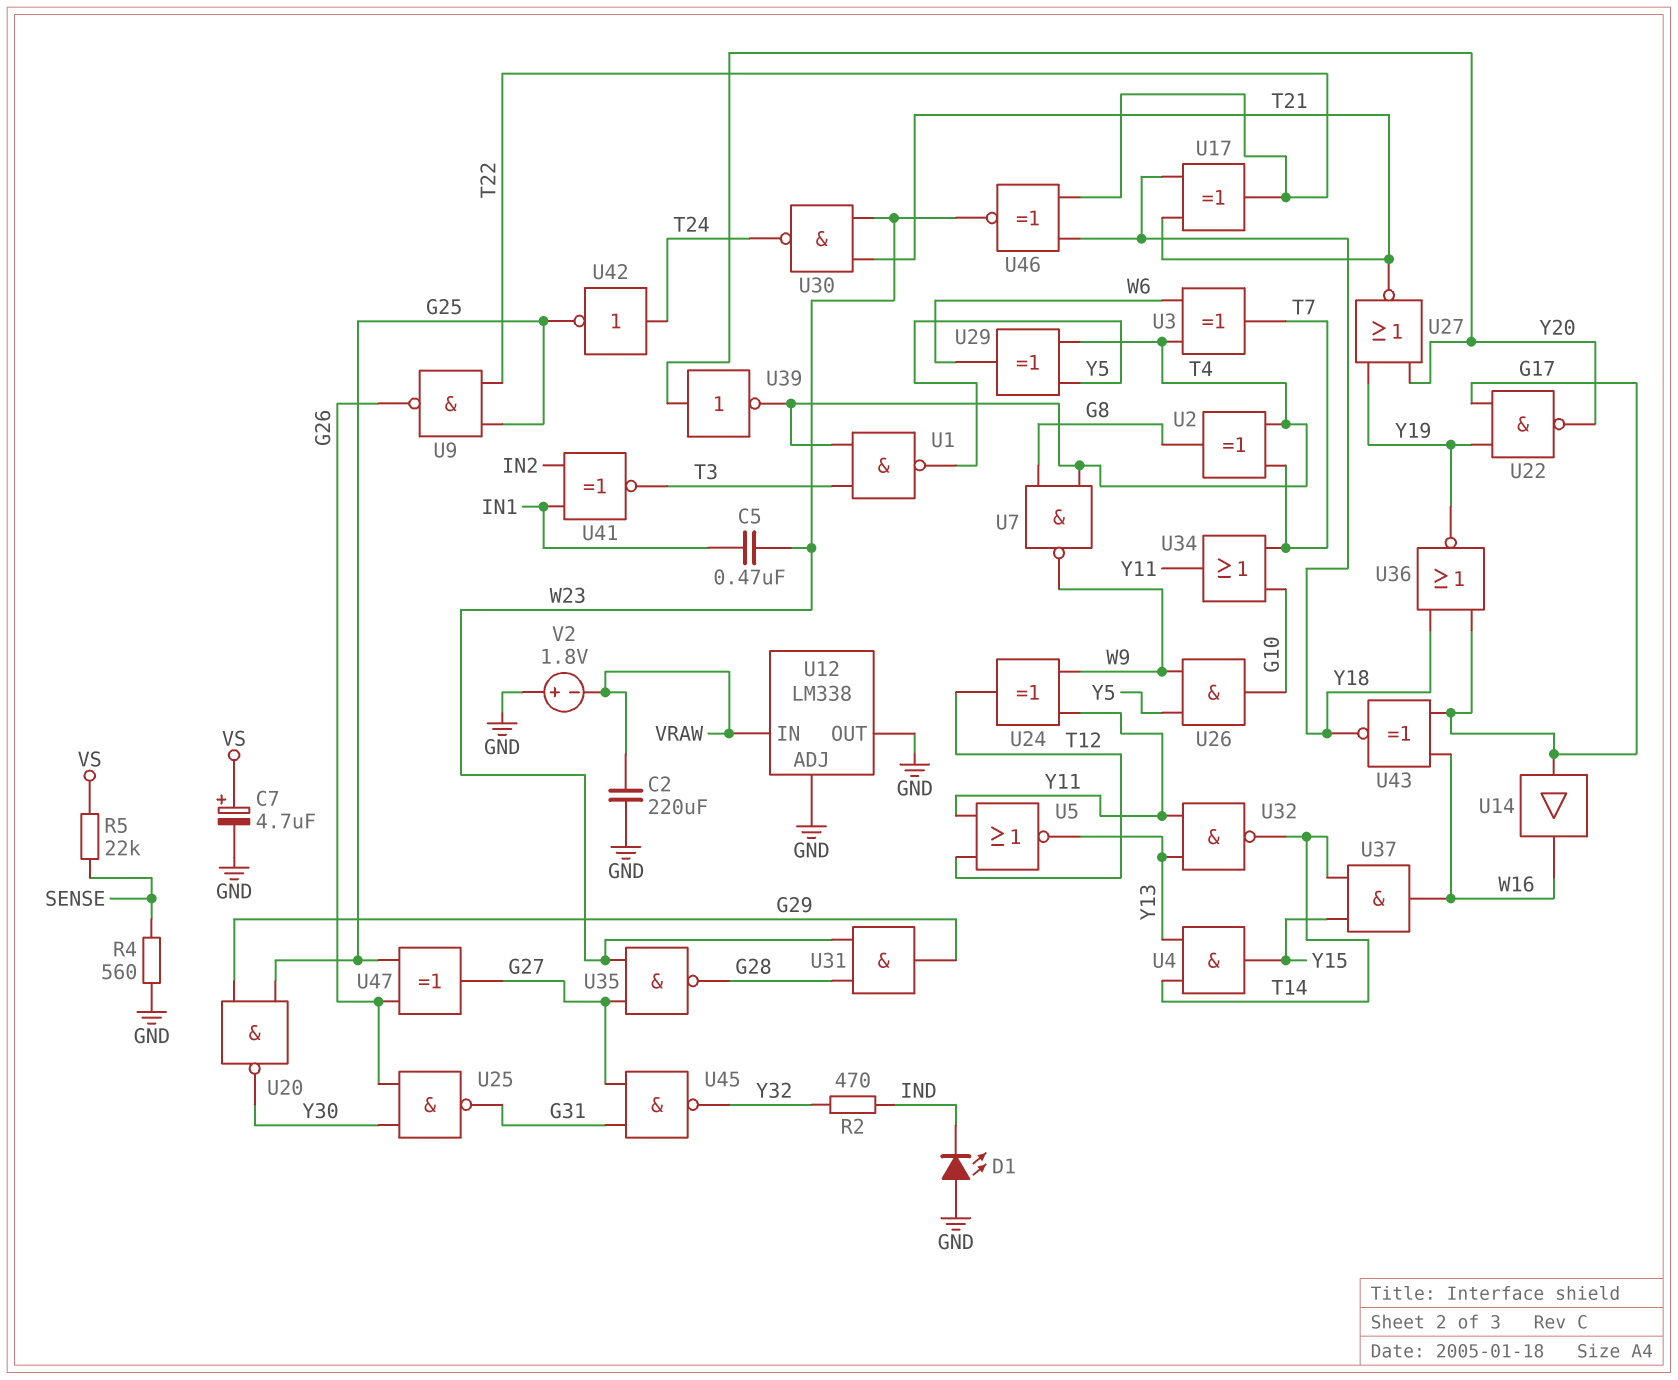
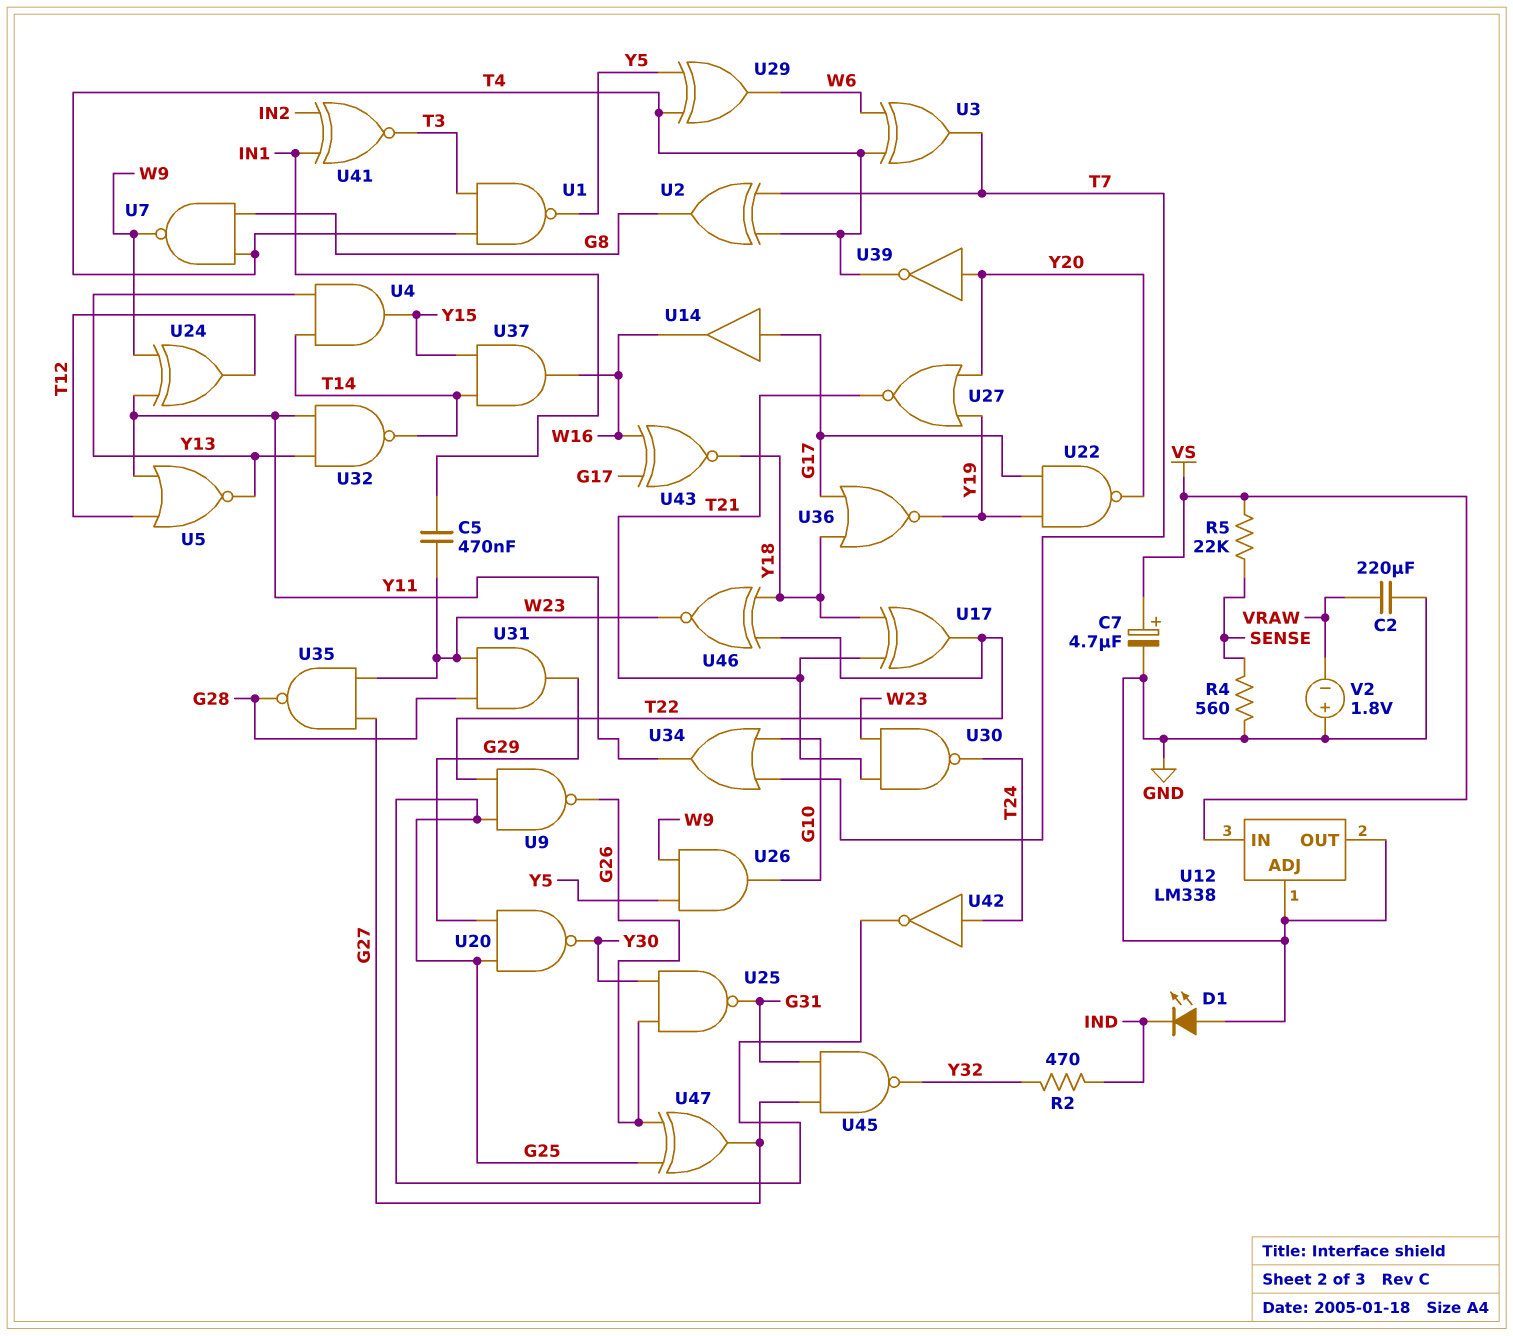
U12 pin IN: VRAW -> VS

